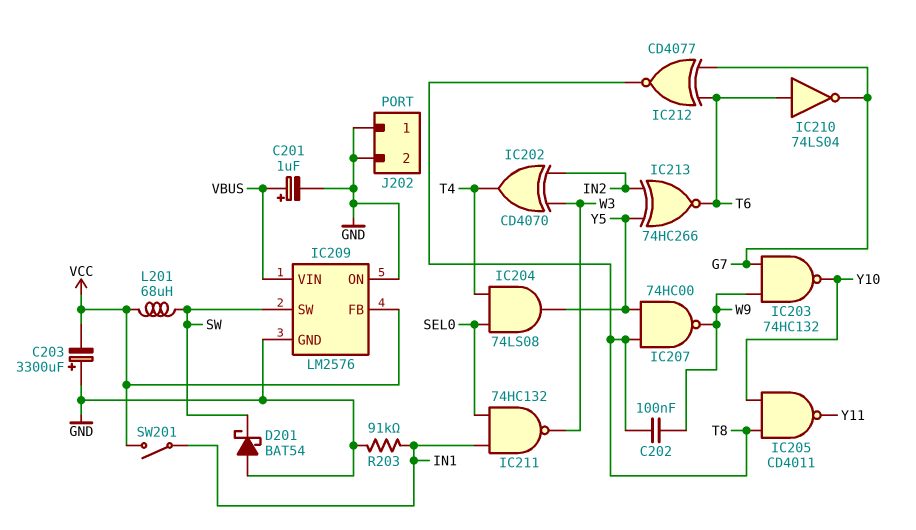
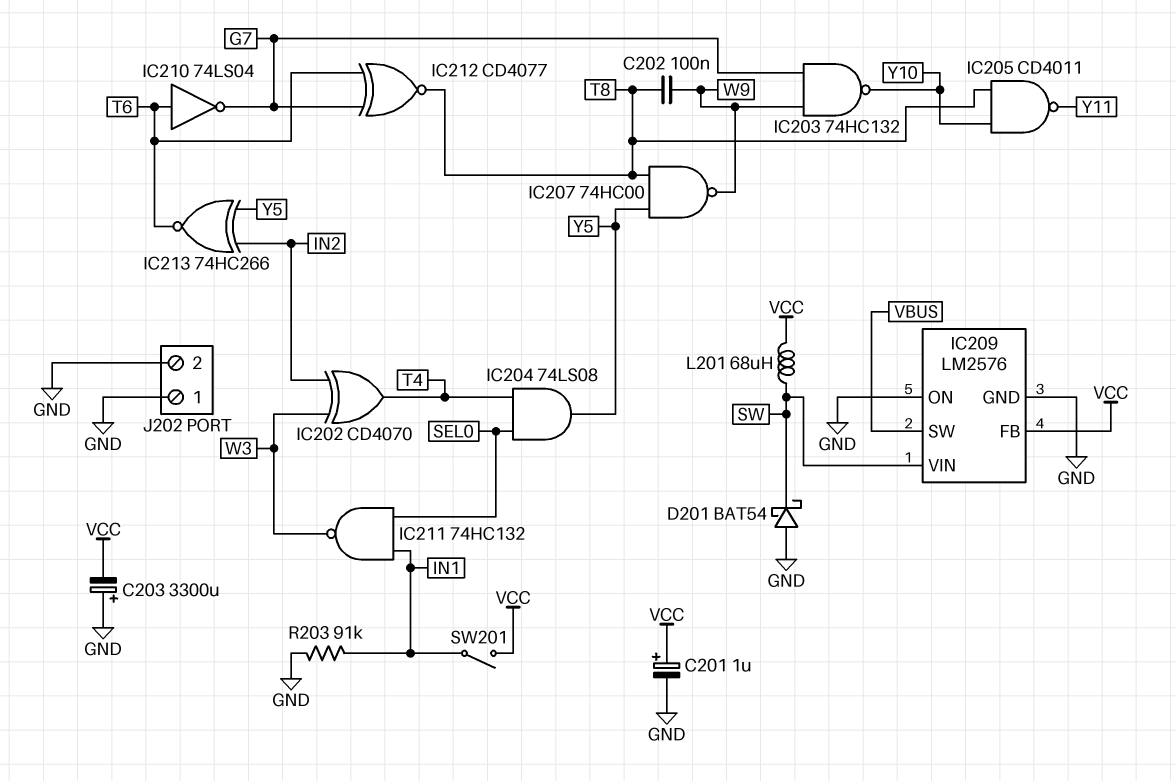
C201: 1uF (plus VBUS, minus GND) -> 1uF (plus VCC, minus GND)
IC209 pin SW: SW -> VBUS
IC209 pin VIN: VBUS -> SW

